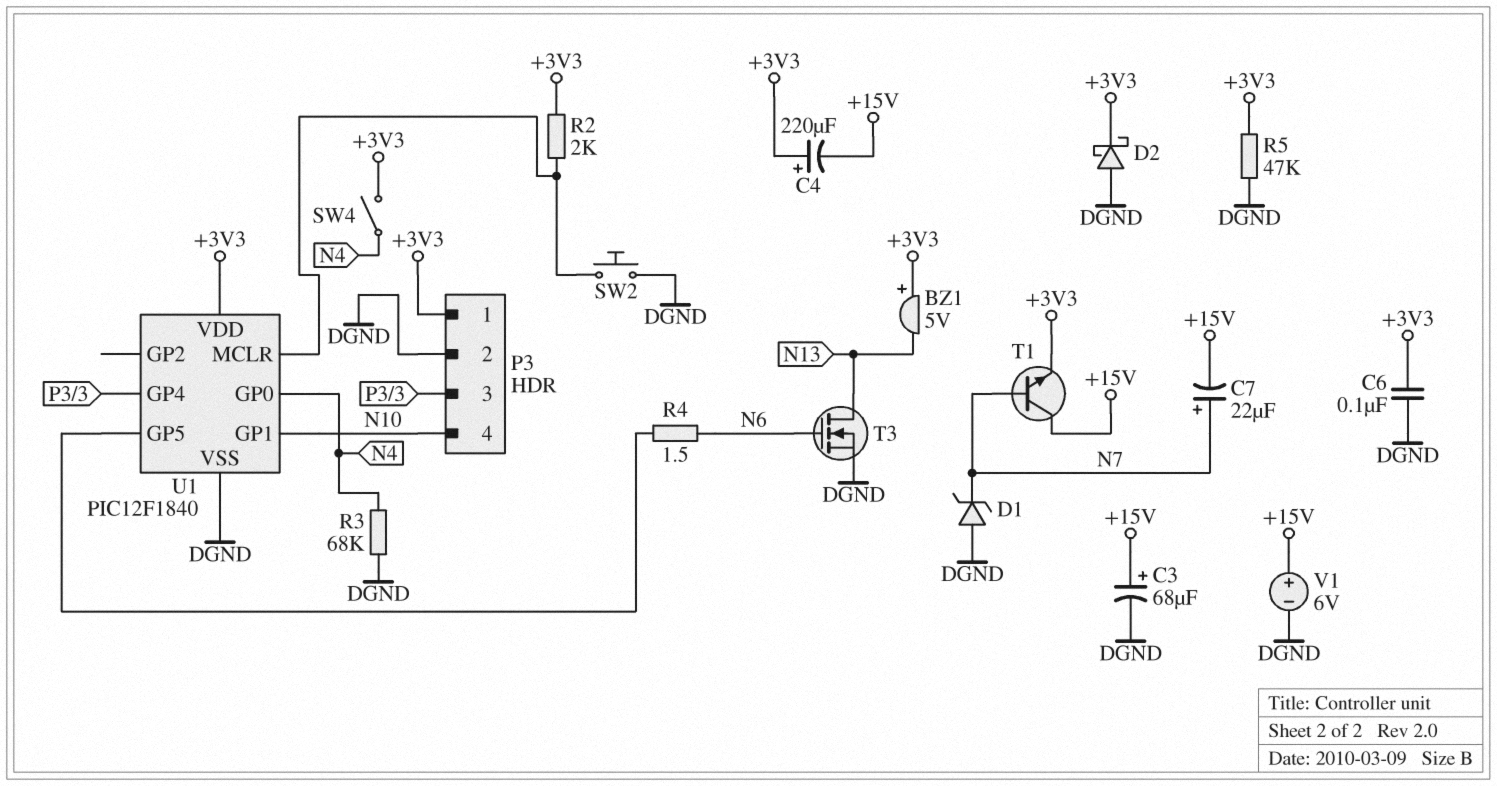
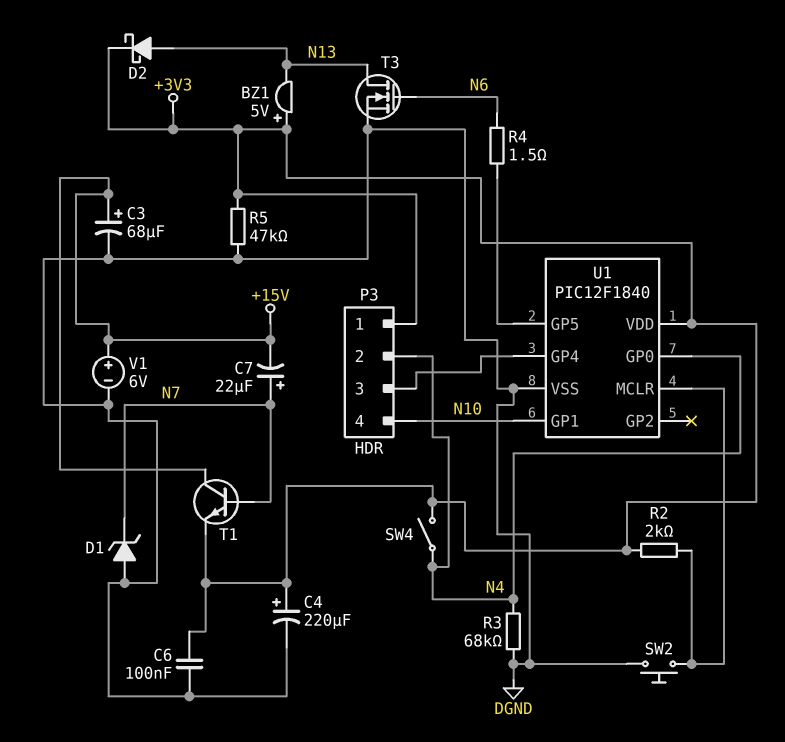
C4: 220uF (plus +3V3, minus +15V) -> 220uF (plus +3V3, minus DGND)
D2: schottky (A DGND, K +3V3) -> schottky (A N13, K +3V3)
P3 pin 2: DGND -> N4

